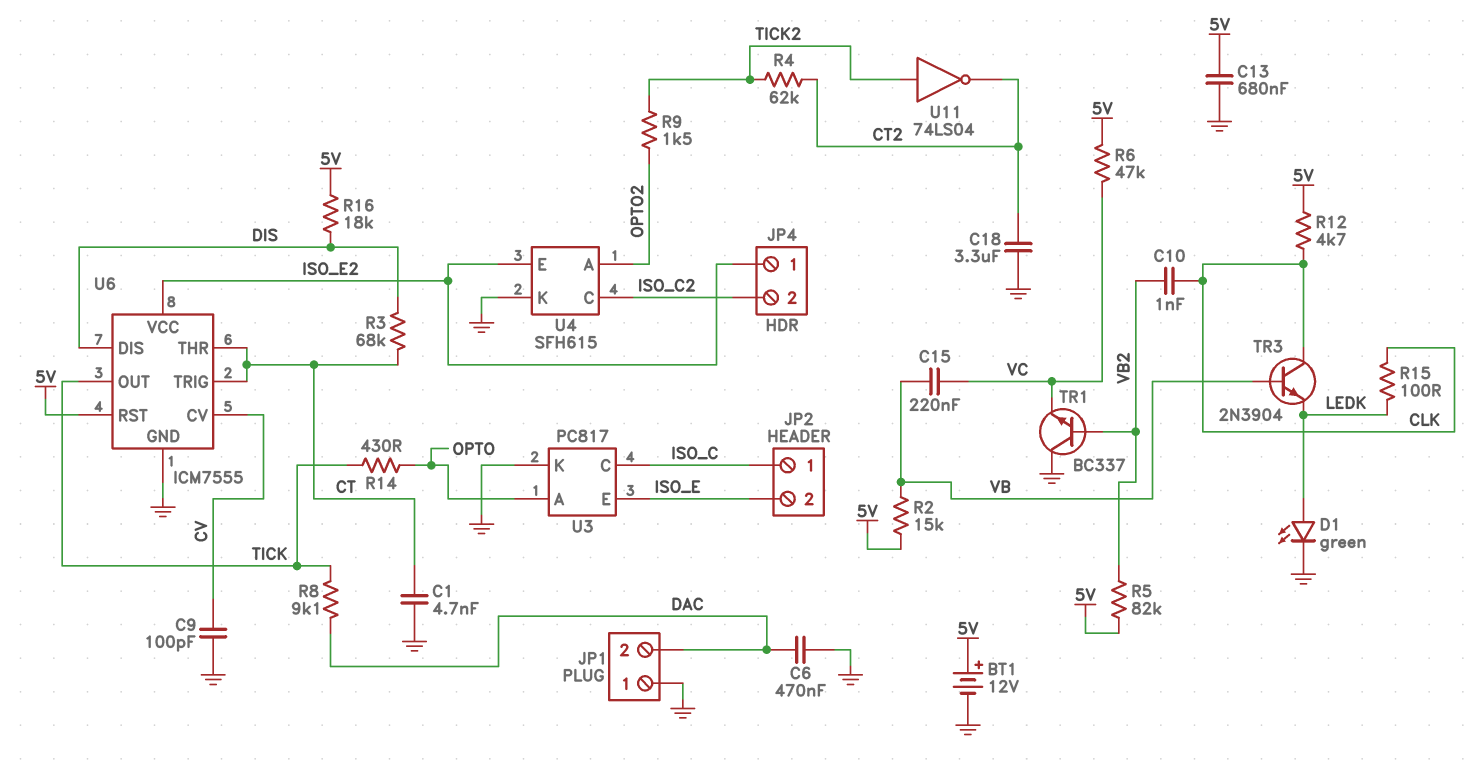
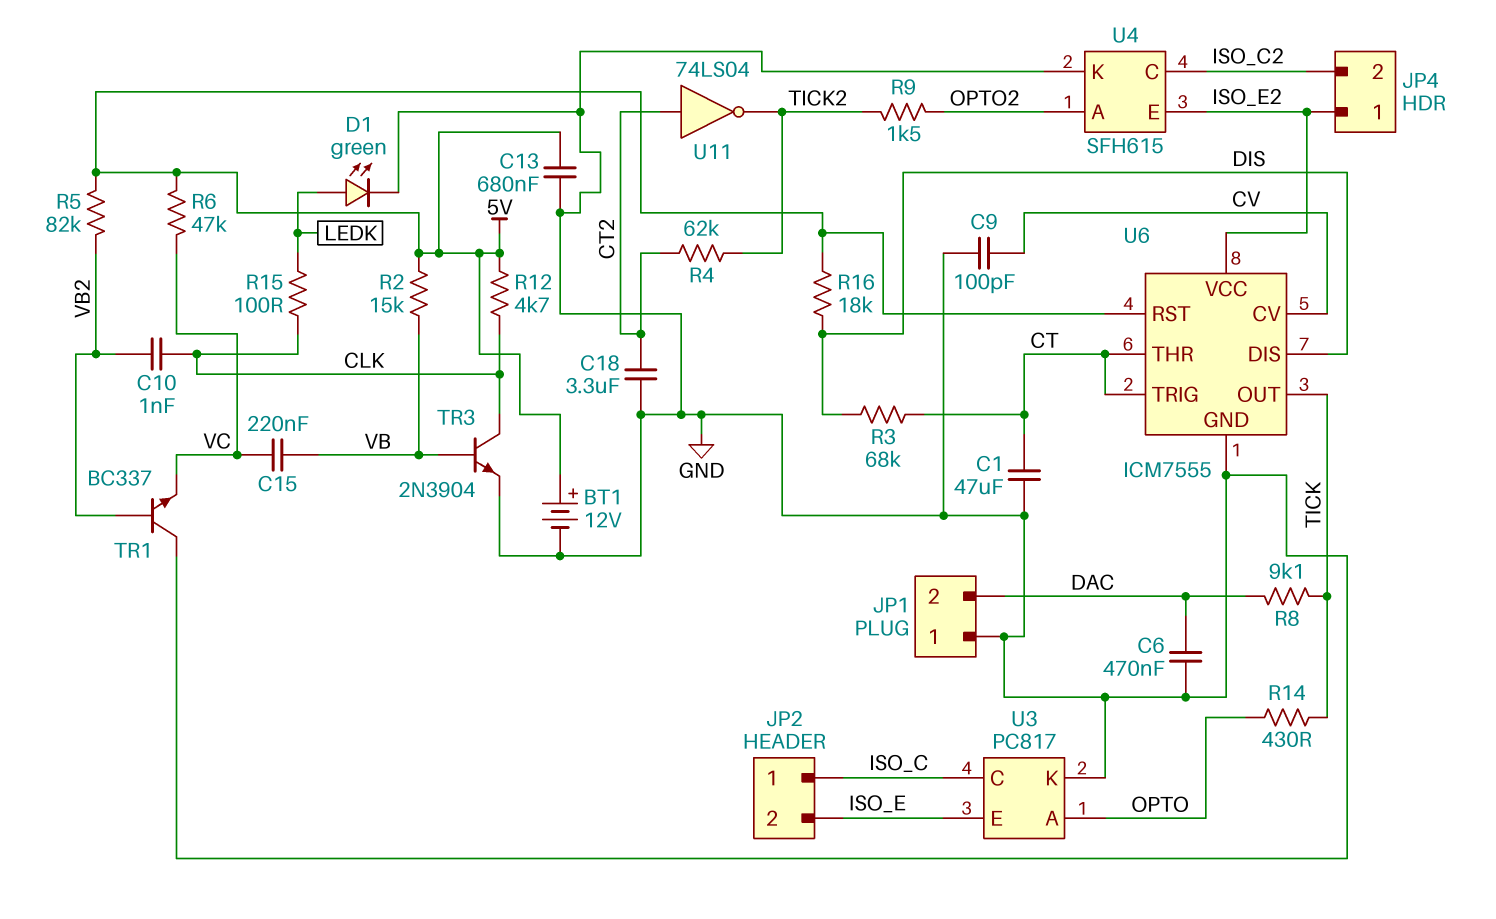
C1: 4.7nF (CT, GND) -> 47uF (CT, GND)
TR3: NPN 2N3904 (B VB, C CLK, E LEDK) -> NPN 2N3904 (B VB, C CLK, E GND)
U11: NOT 74LS04 (in TICK2, out CT2) -> NOT 74LS04 (in CT2, out TICK2)

